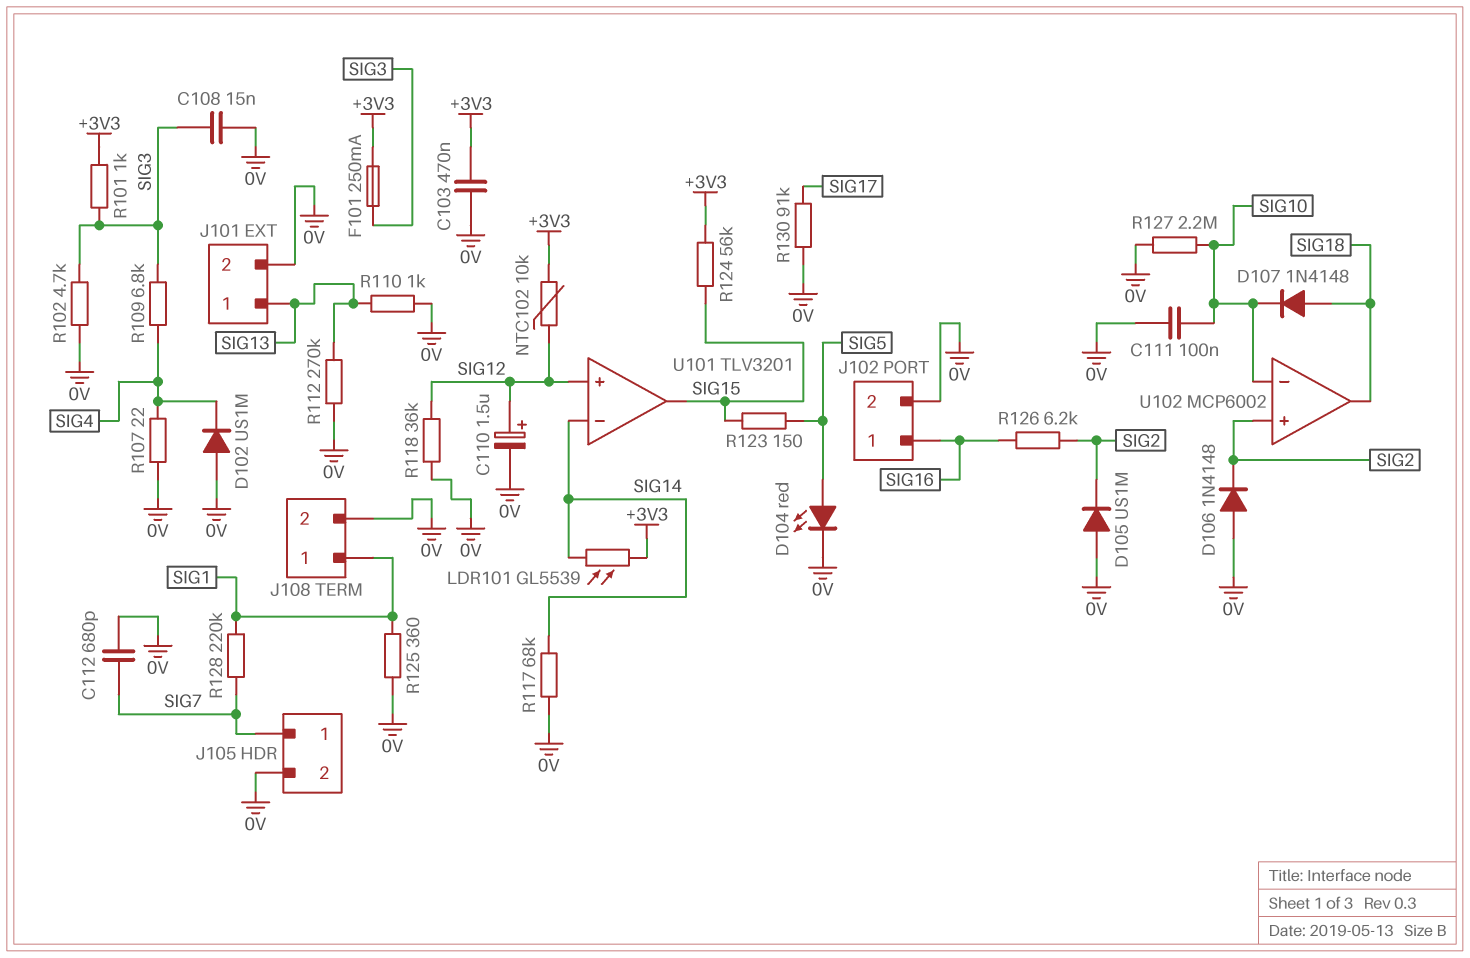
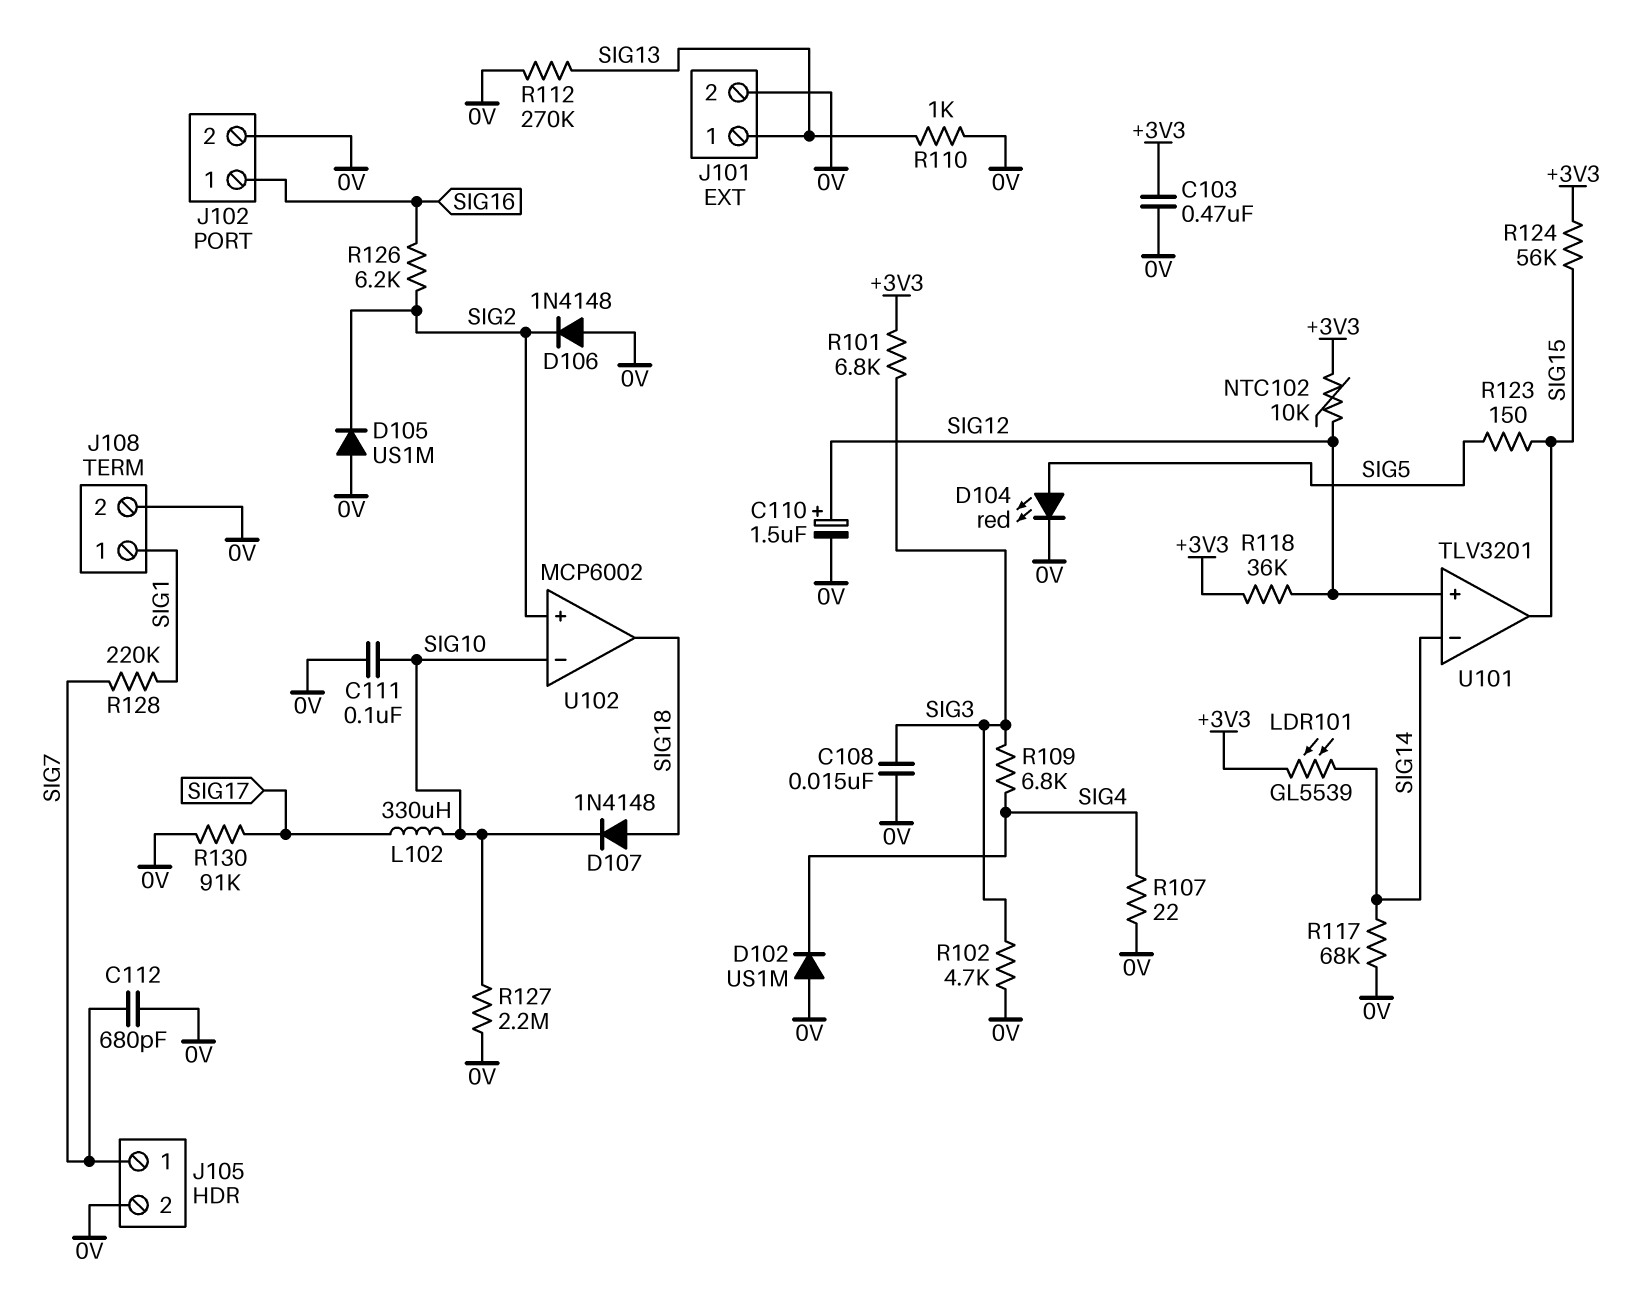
F101: 250mA (+3V3, SIG3) -> none
L102: none -> 330uH (SIG10, SIG17)
R101: 1k (+3V3, SIG3) -> 6.8k (+3V3, SIG3)
R118: 36k (0V, SIG12) -> 36k (+3V3, SIG12)
R125: 360 (0V, SIG1) -> none

